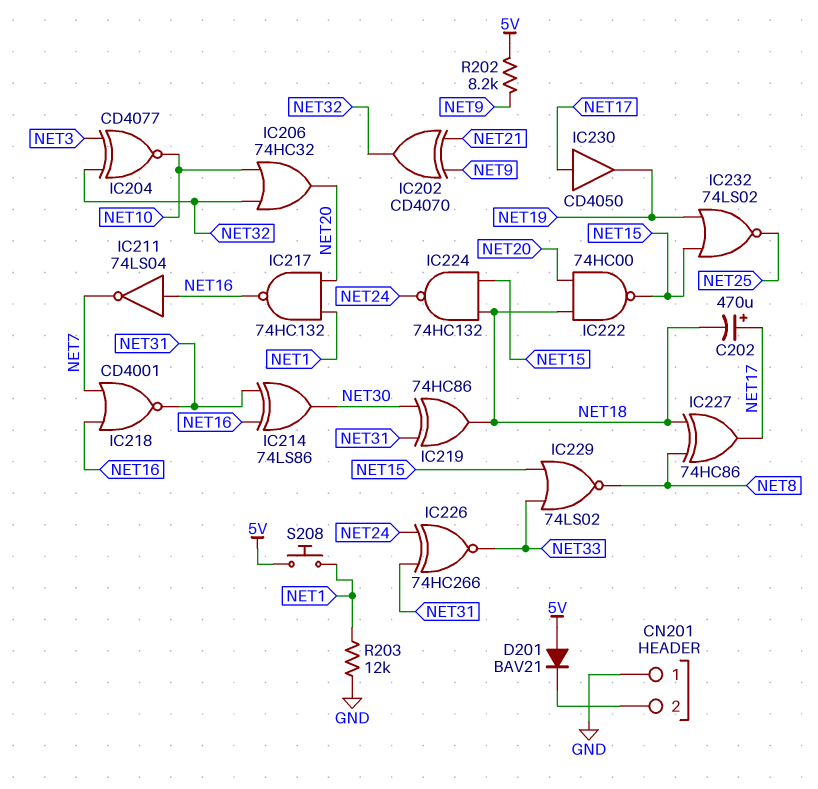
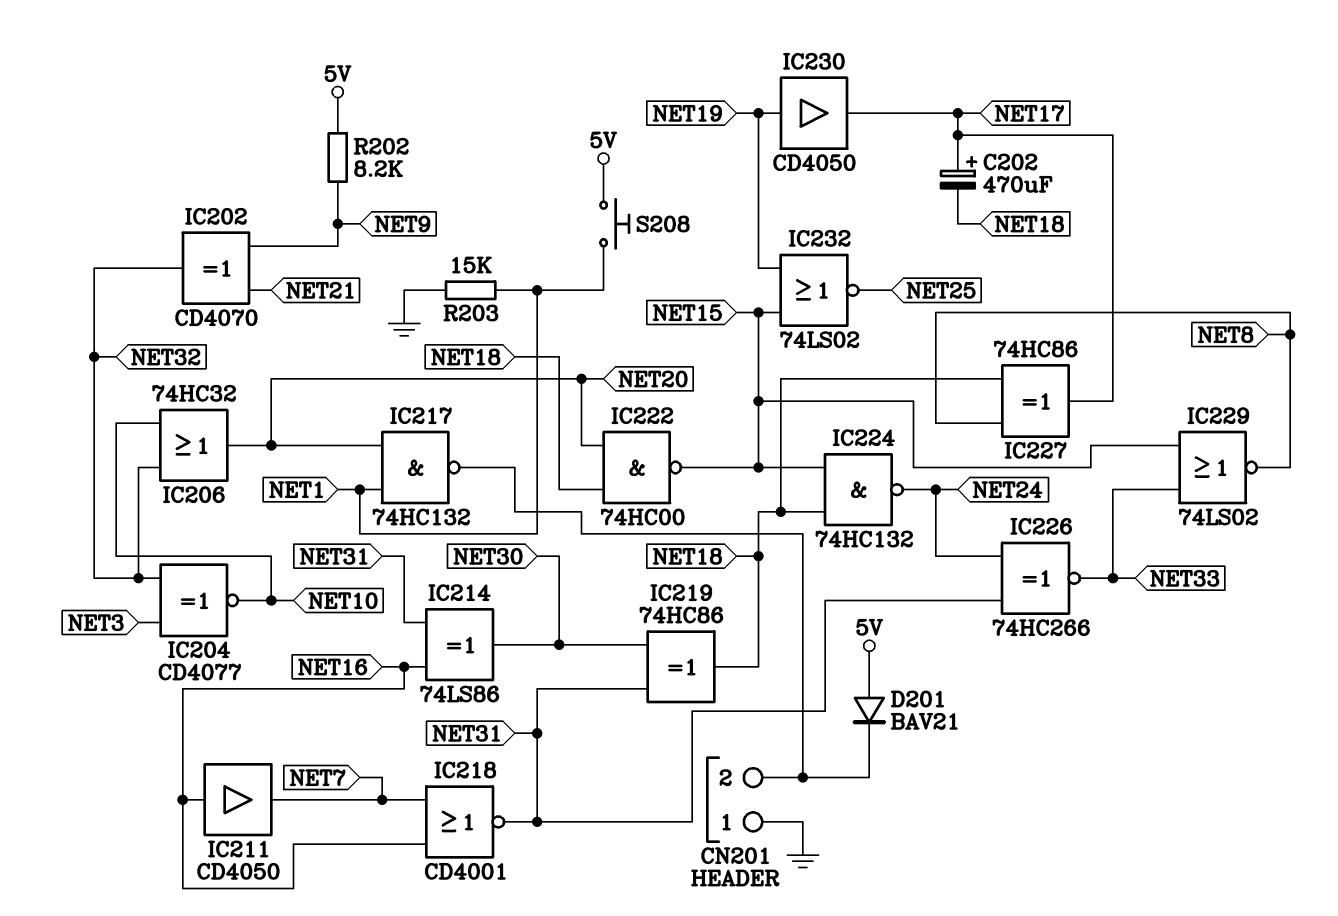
IC211: NOT 74LS04 (in NET16, out NET7) -> buffer CD4050 (in NET16, out NET7)
IC217: NAND 74HC132 (in NET1, in NET20, out NET16) -> NAND 74HC132 (in NET1, in NET20, out CN201/2)
IC230: buffer CD4050 (in NET17, out NET19) -> buffer CD4050 (in NET19, out NET17)
R203: 12k (GND, NET1) -> 15k (GND, NET1)

